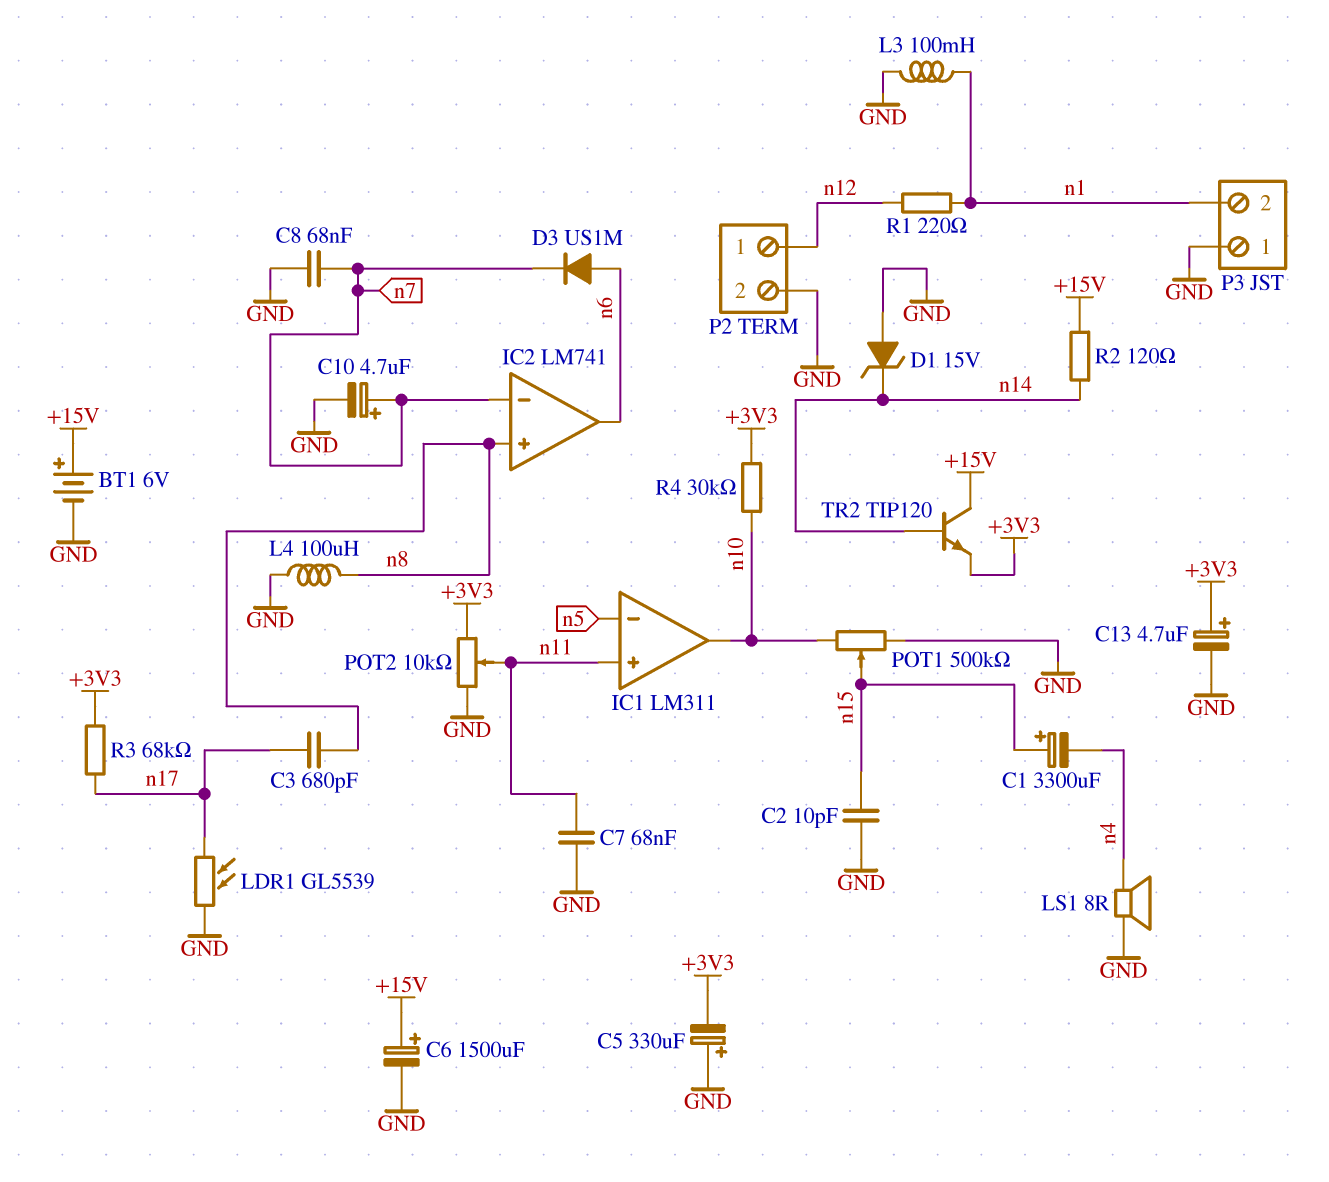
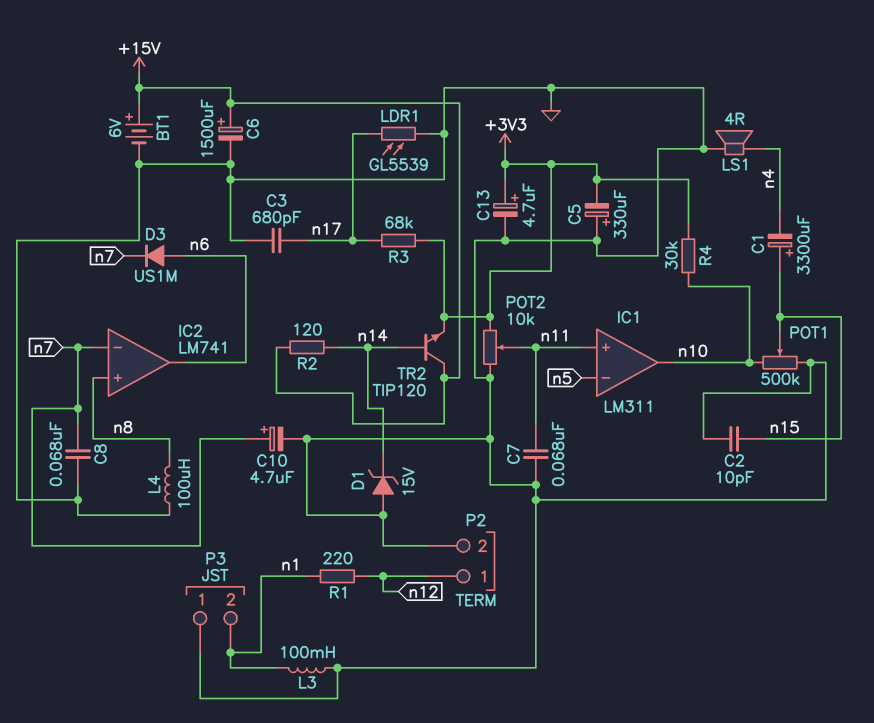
C3: 680pF (n8, n17) -> 680pF (GND, n17)
LS1: speaker 8R (GND, n4) -> speaker 4R (GND, n4)

